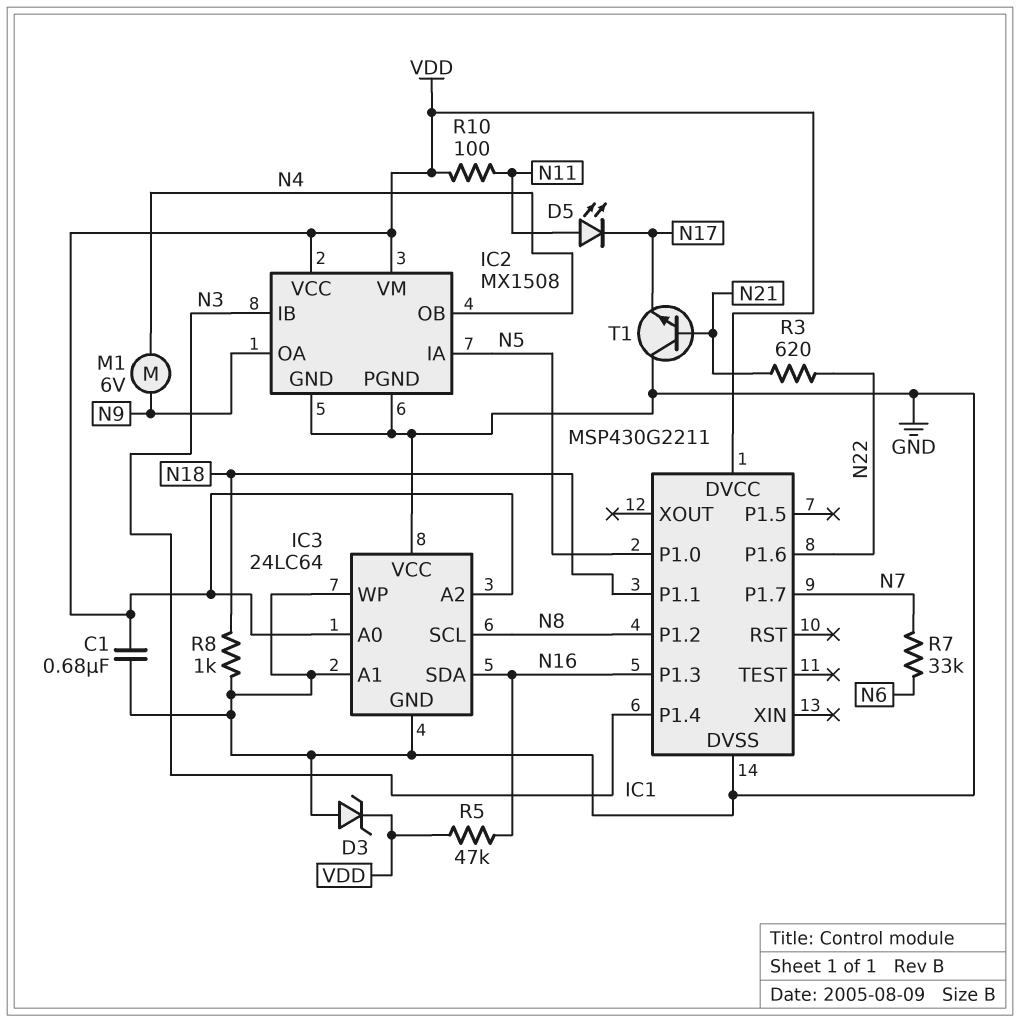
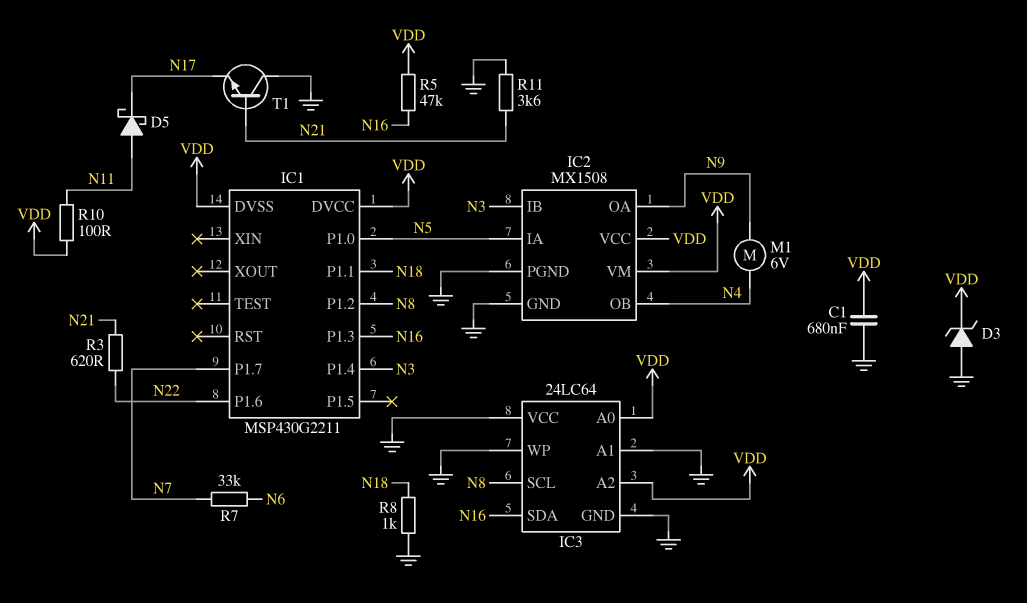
D5: LED (A N11, K N17) -> schottky (A N11, K N17)
IC1 pin DVSS: GND -> VDD
R11: none -> 3.6k (GND, N21)

